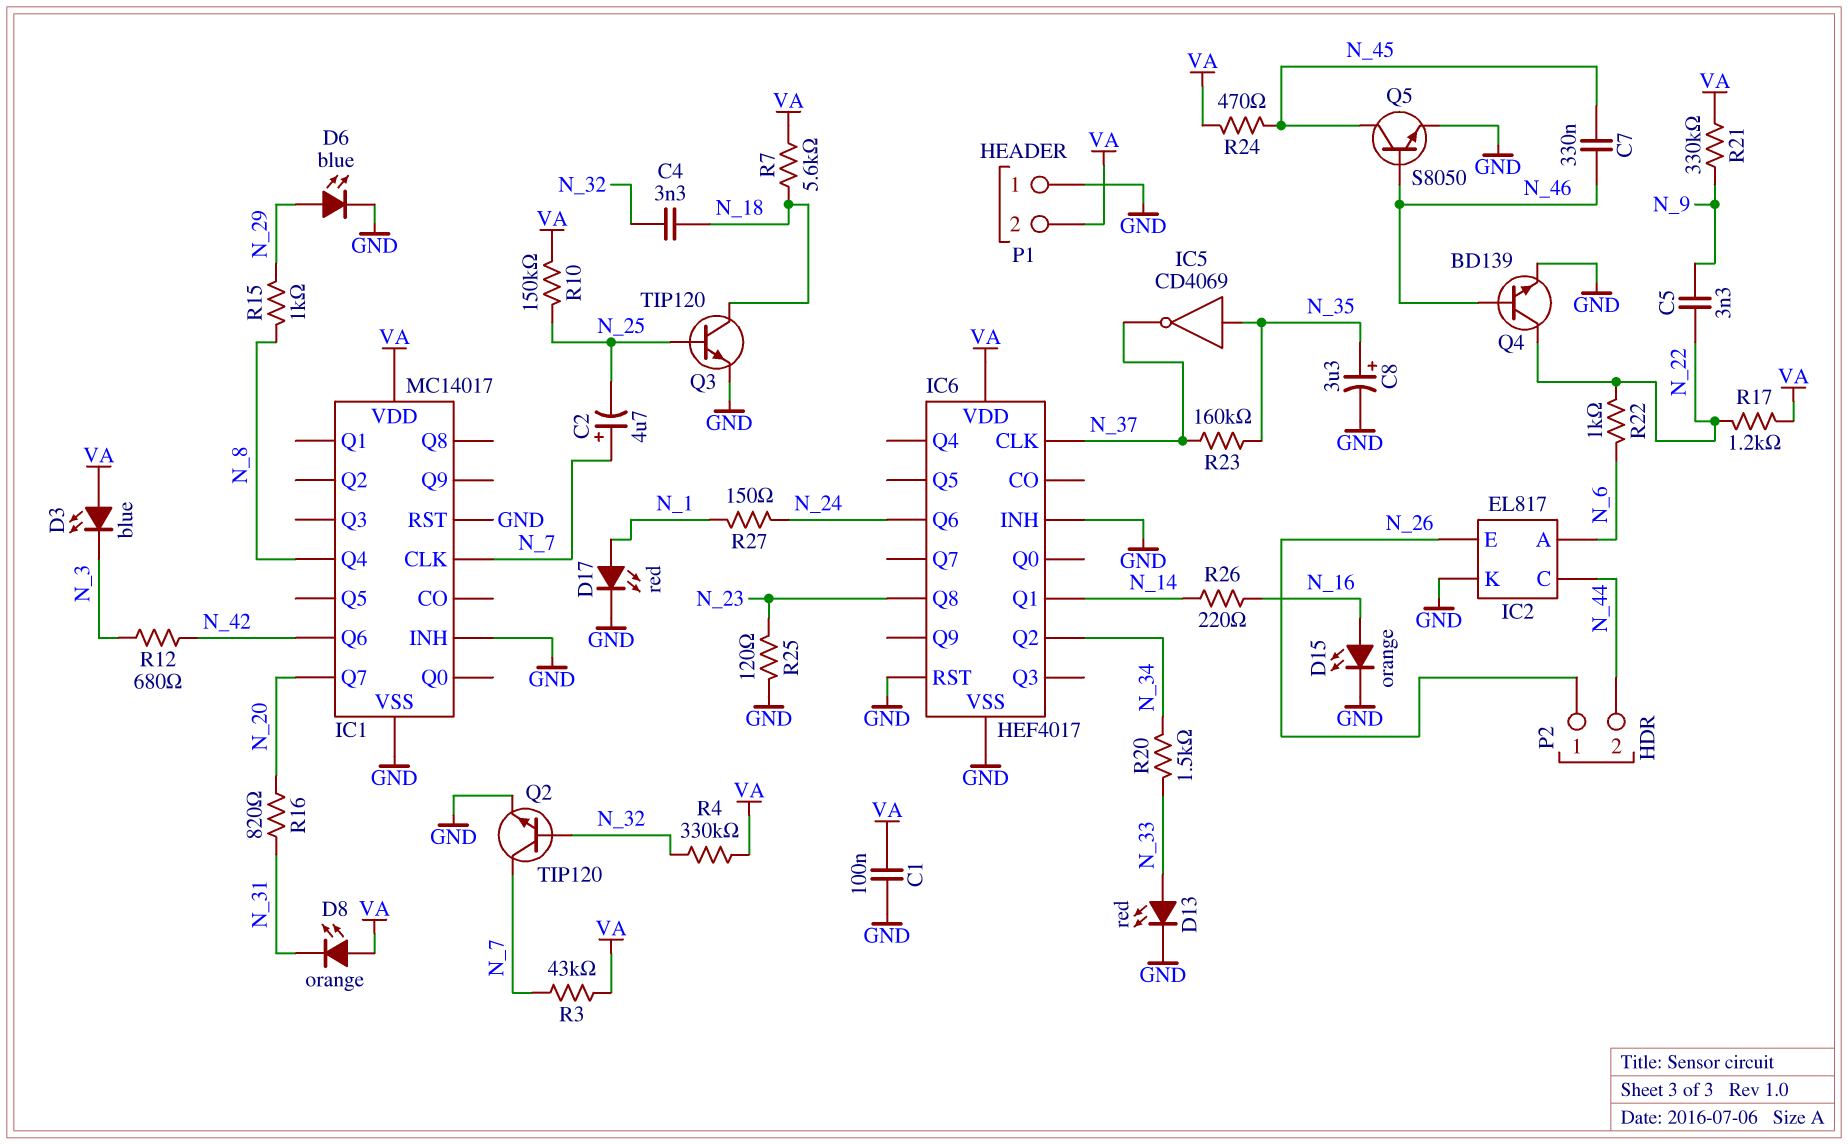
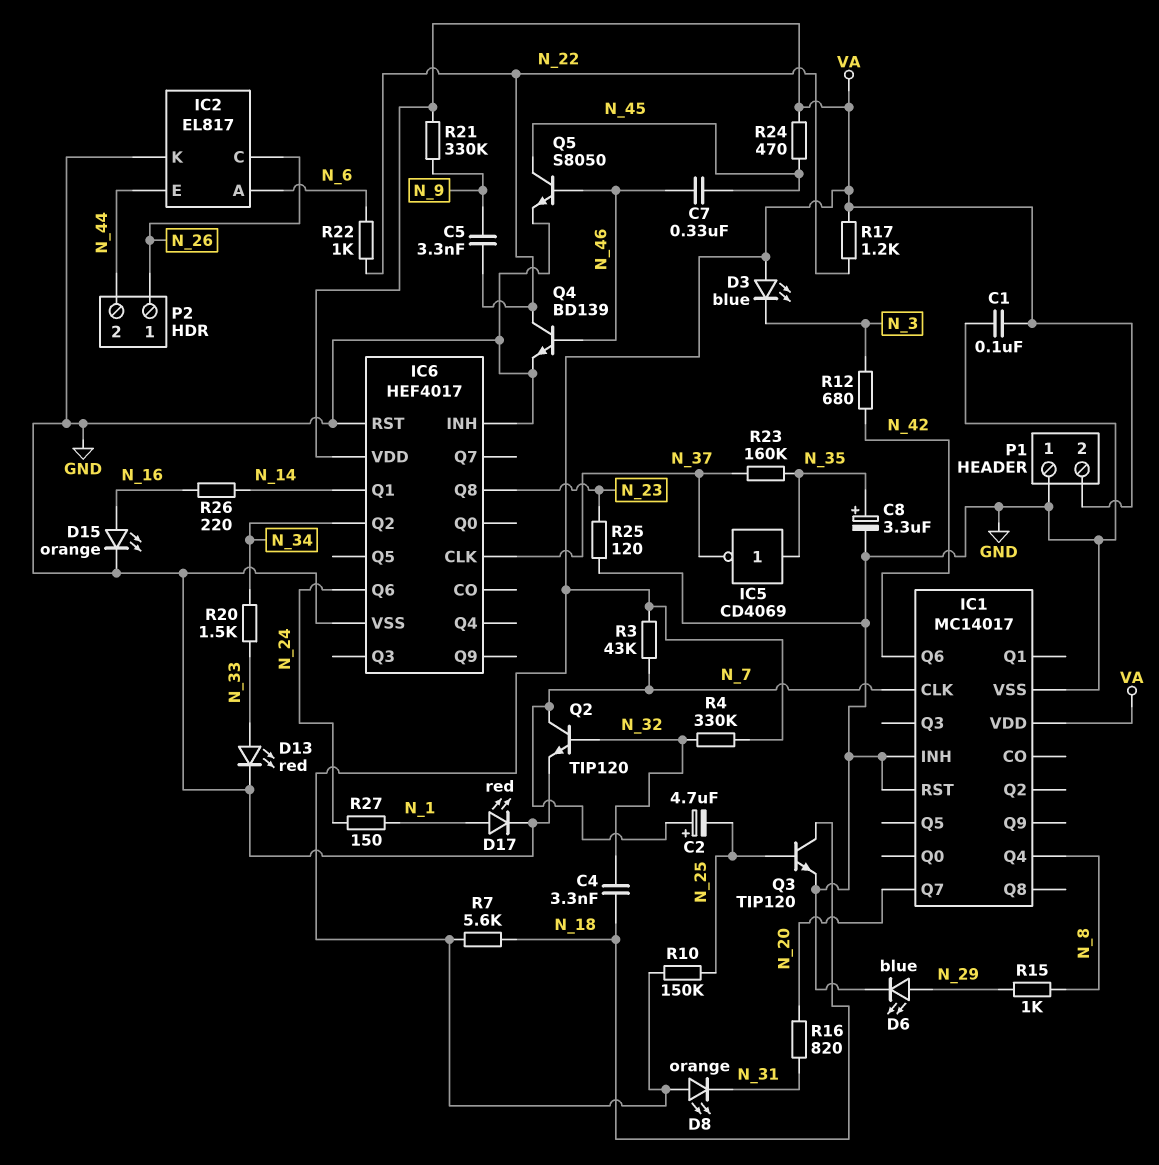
IC2 pin C: N_44 -> N_26
IC2 pin E: N_26 -> N_44

